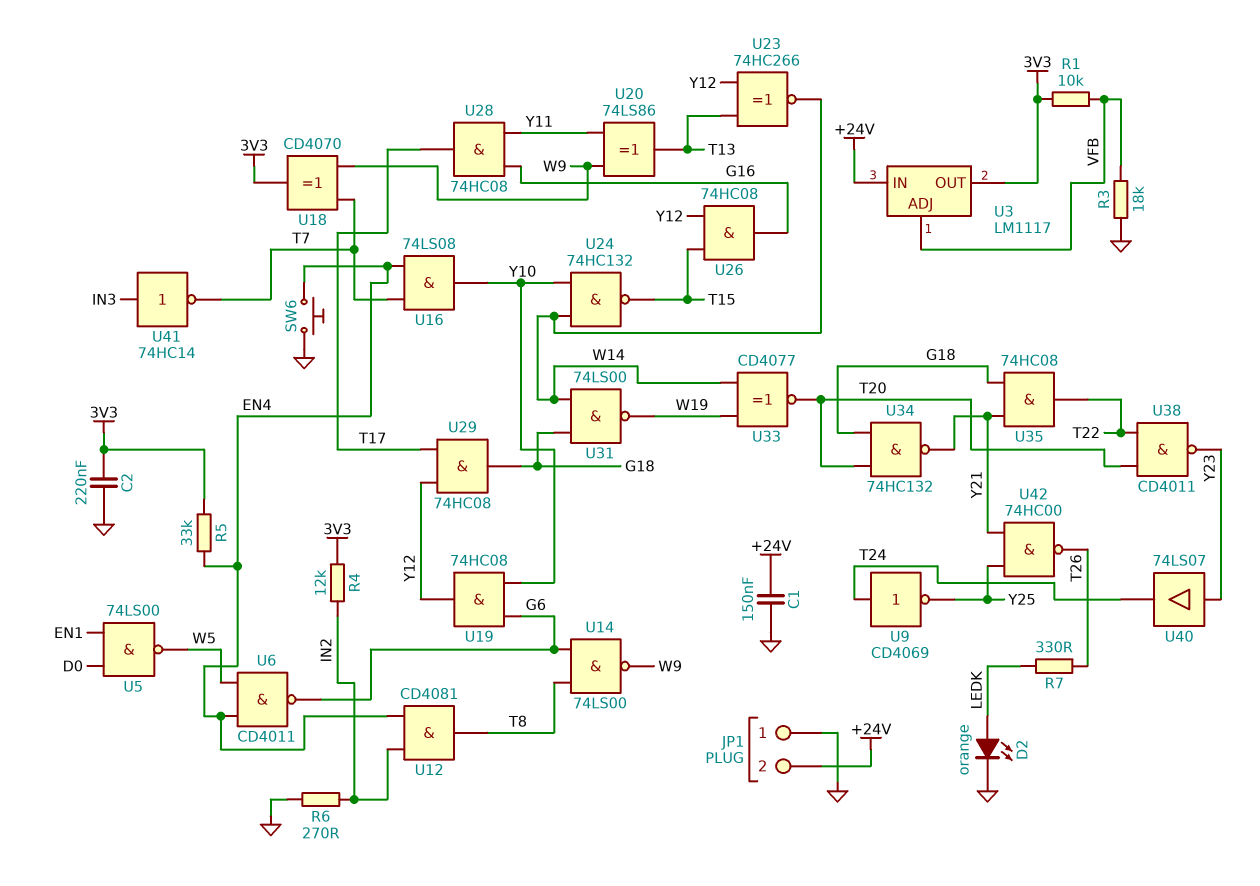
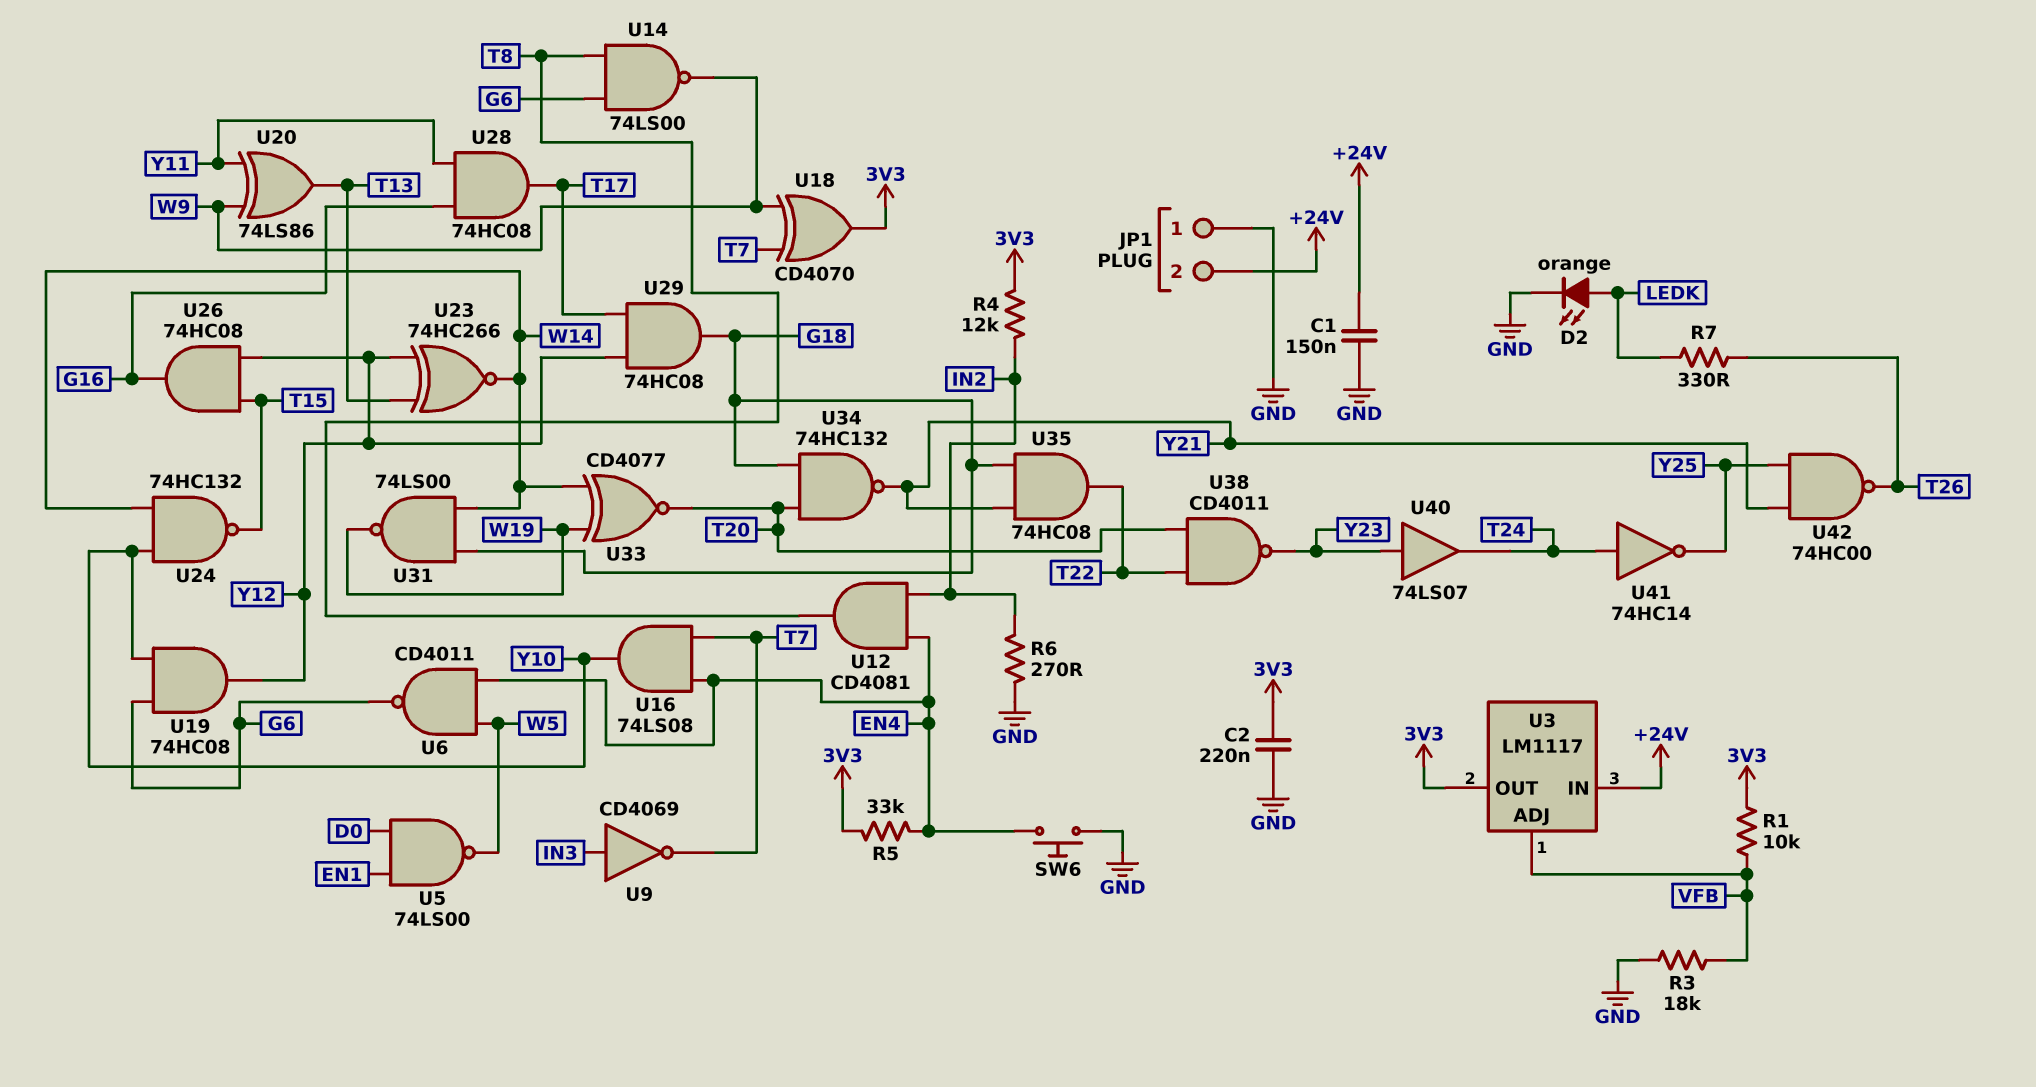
U9: NOT CD4069 (in T24, out Y25) -> NOT CD4069 (in IN3, out T7)
U41: NOT 74HC14 (in IN3, out T7) -> NOT 74HC14 (in T24, out Y25)

